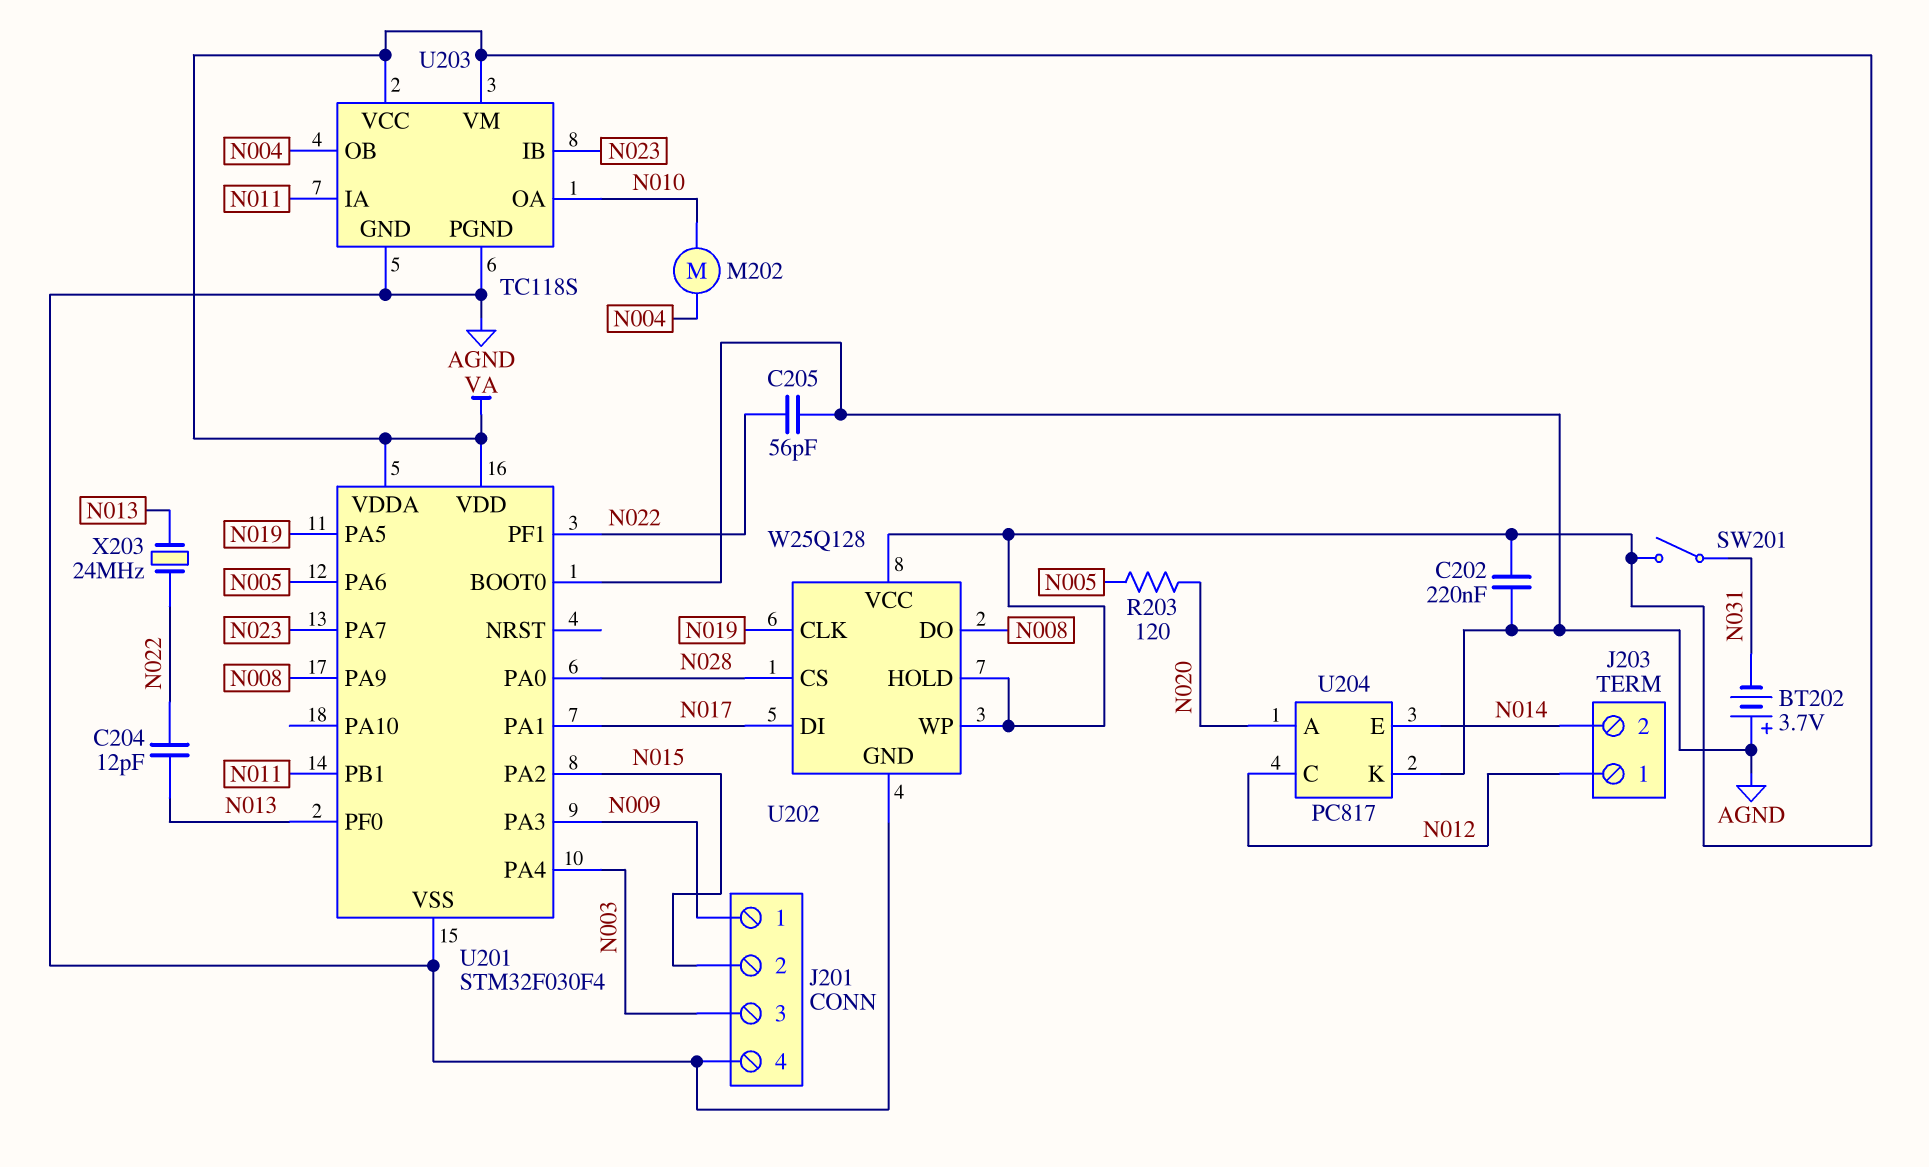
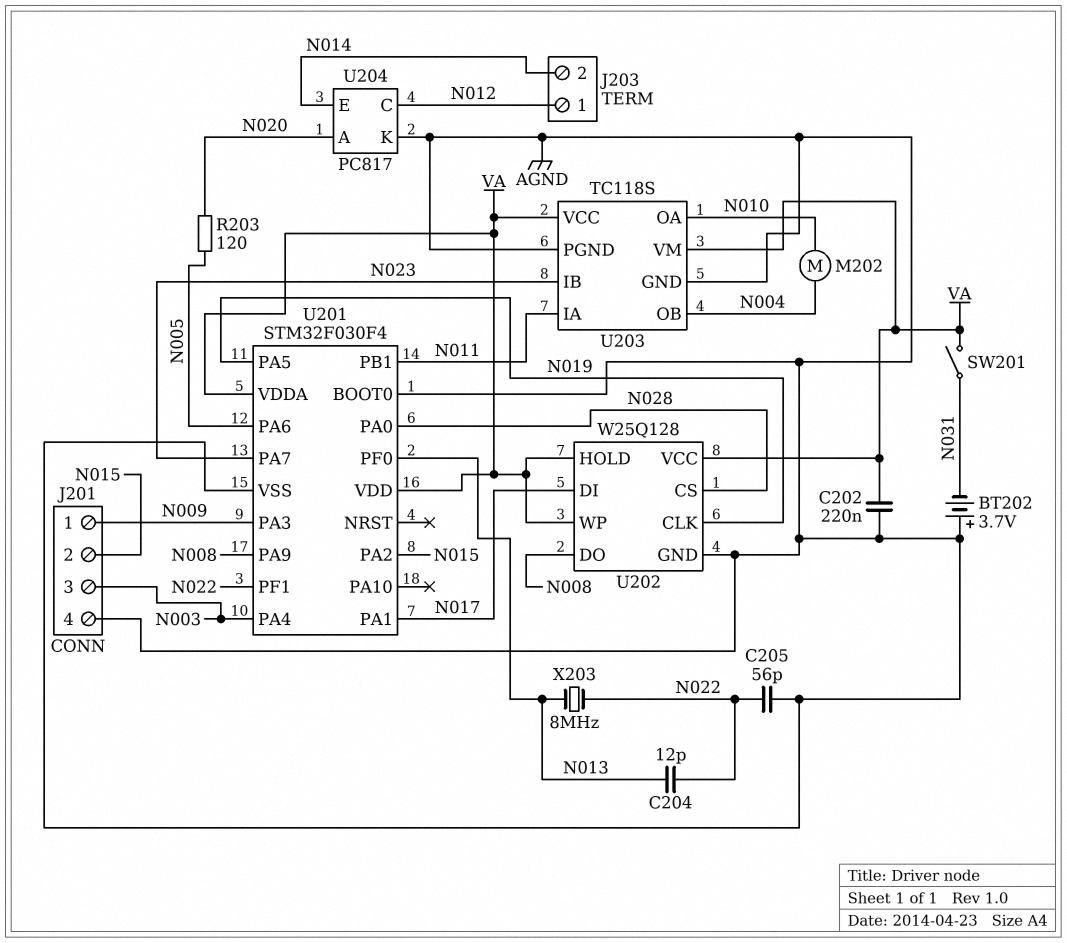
X203: 24MHz (N013, N022) -> 8MHz (N013, N022)

